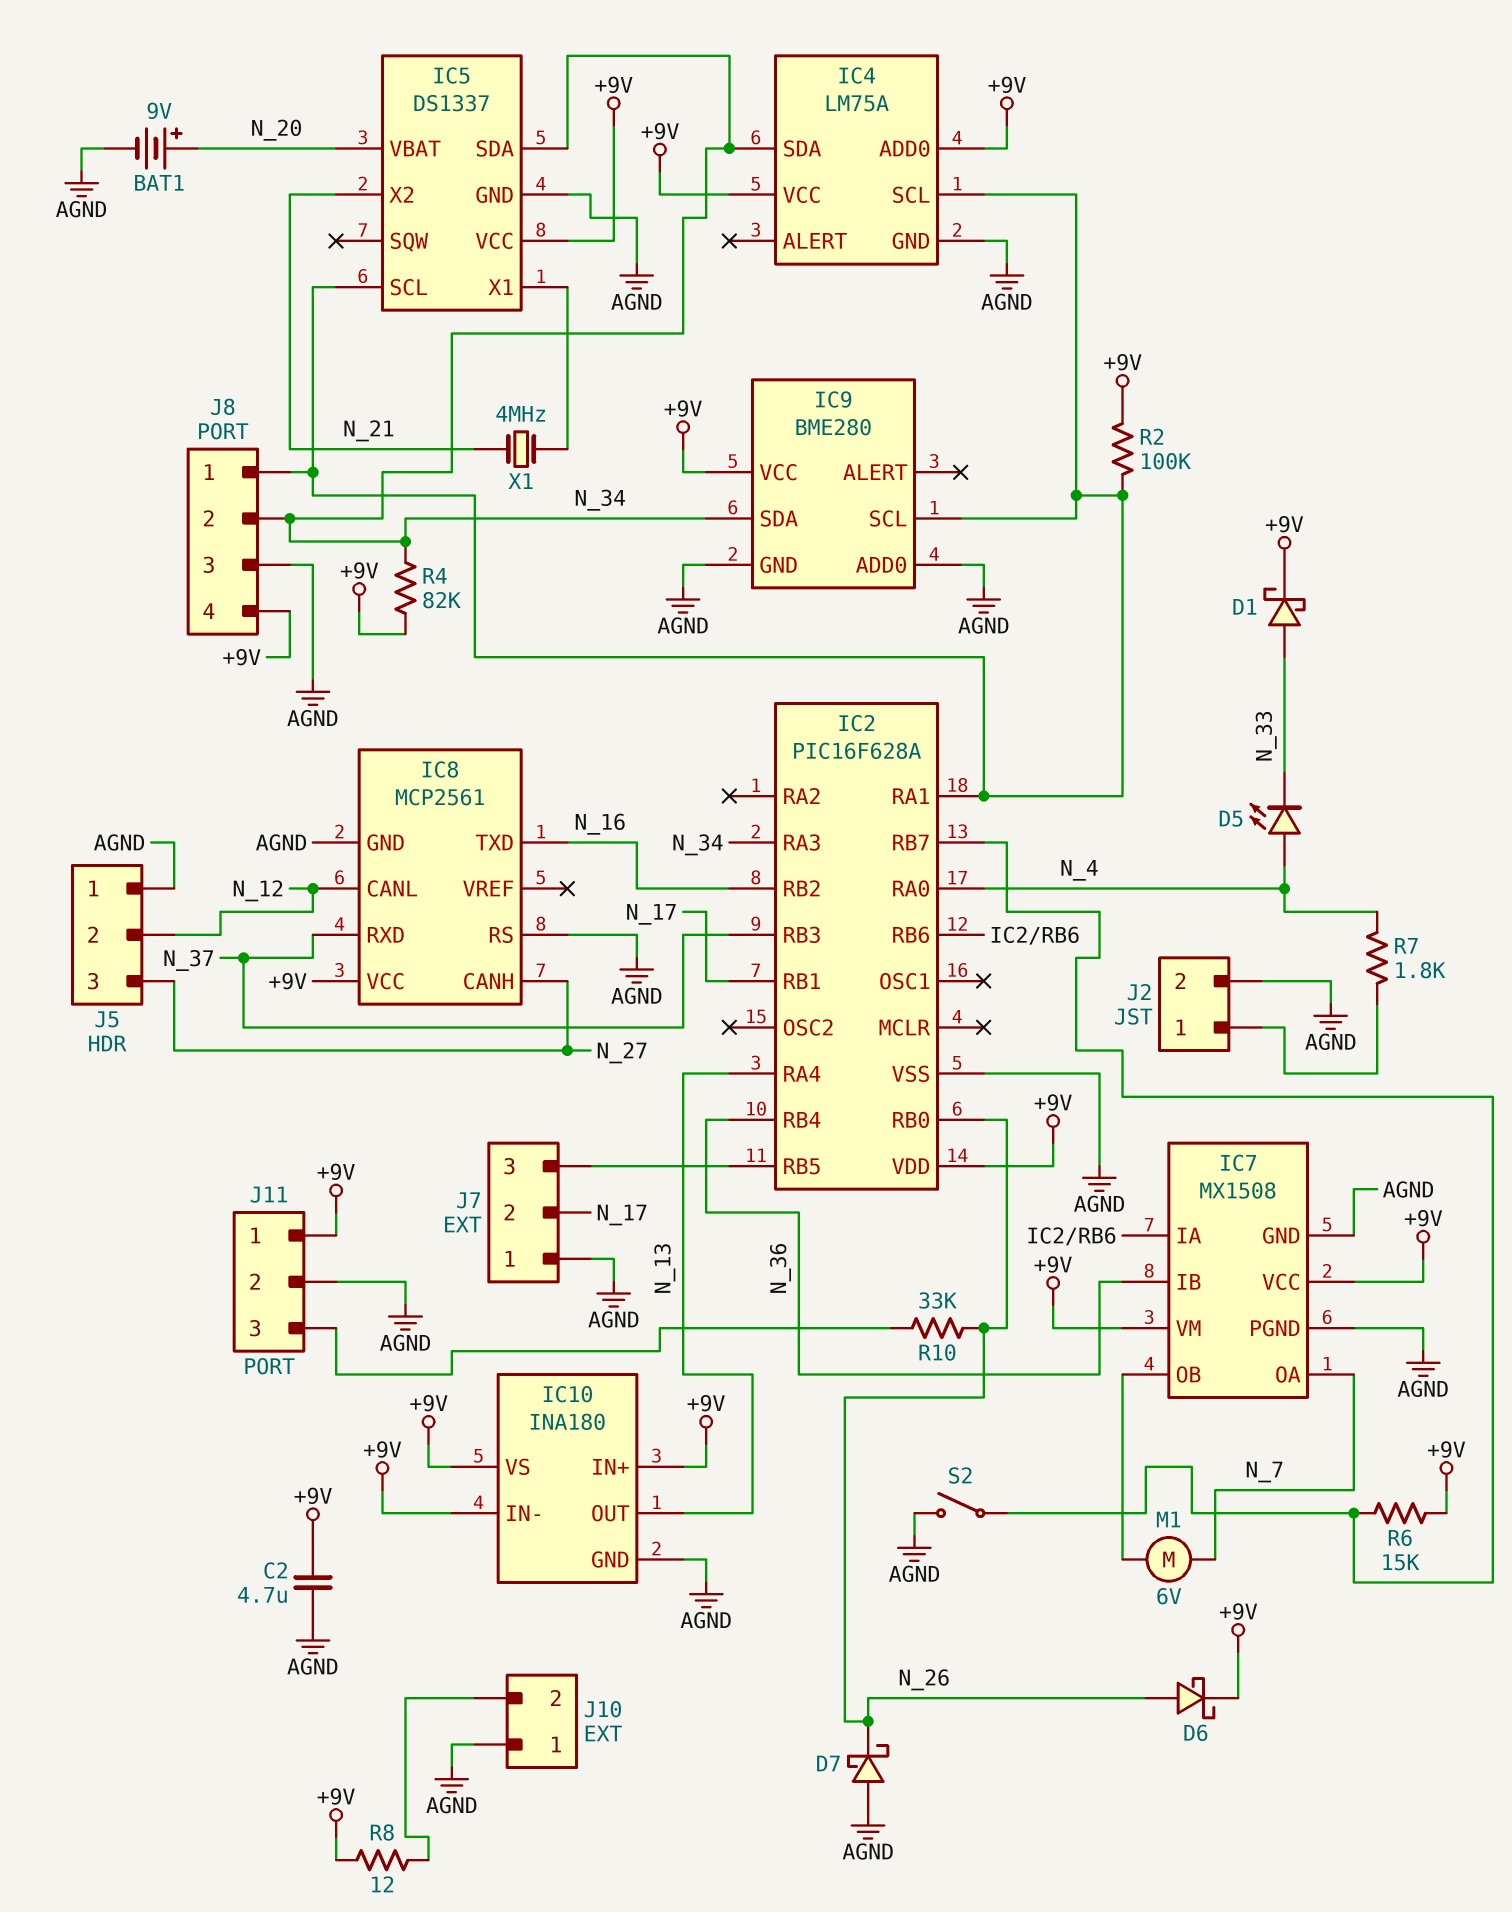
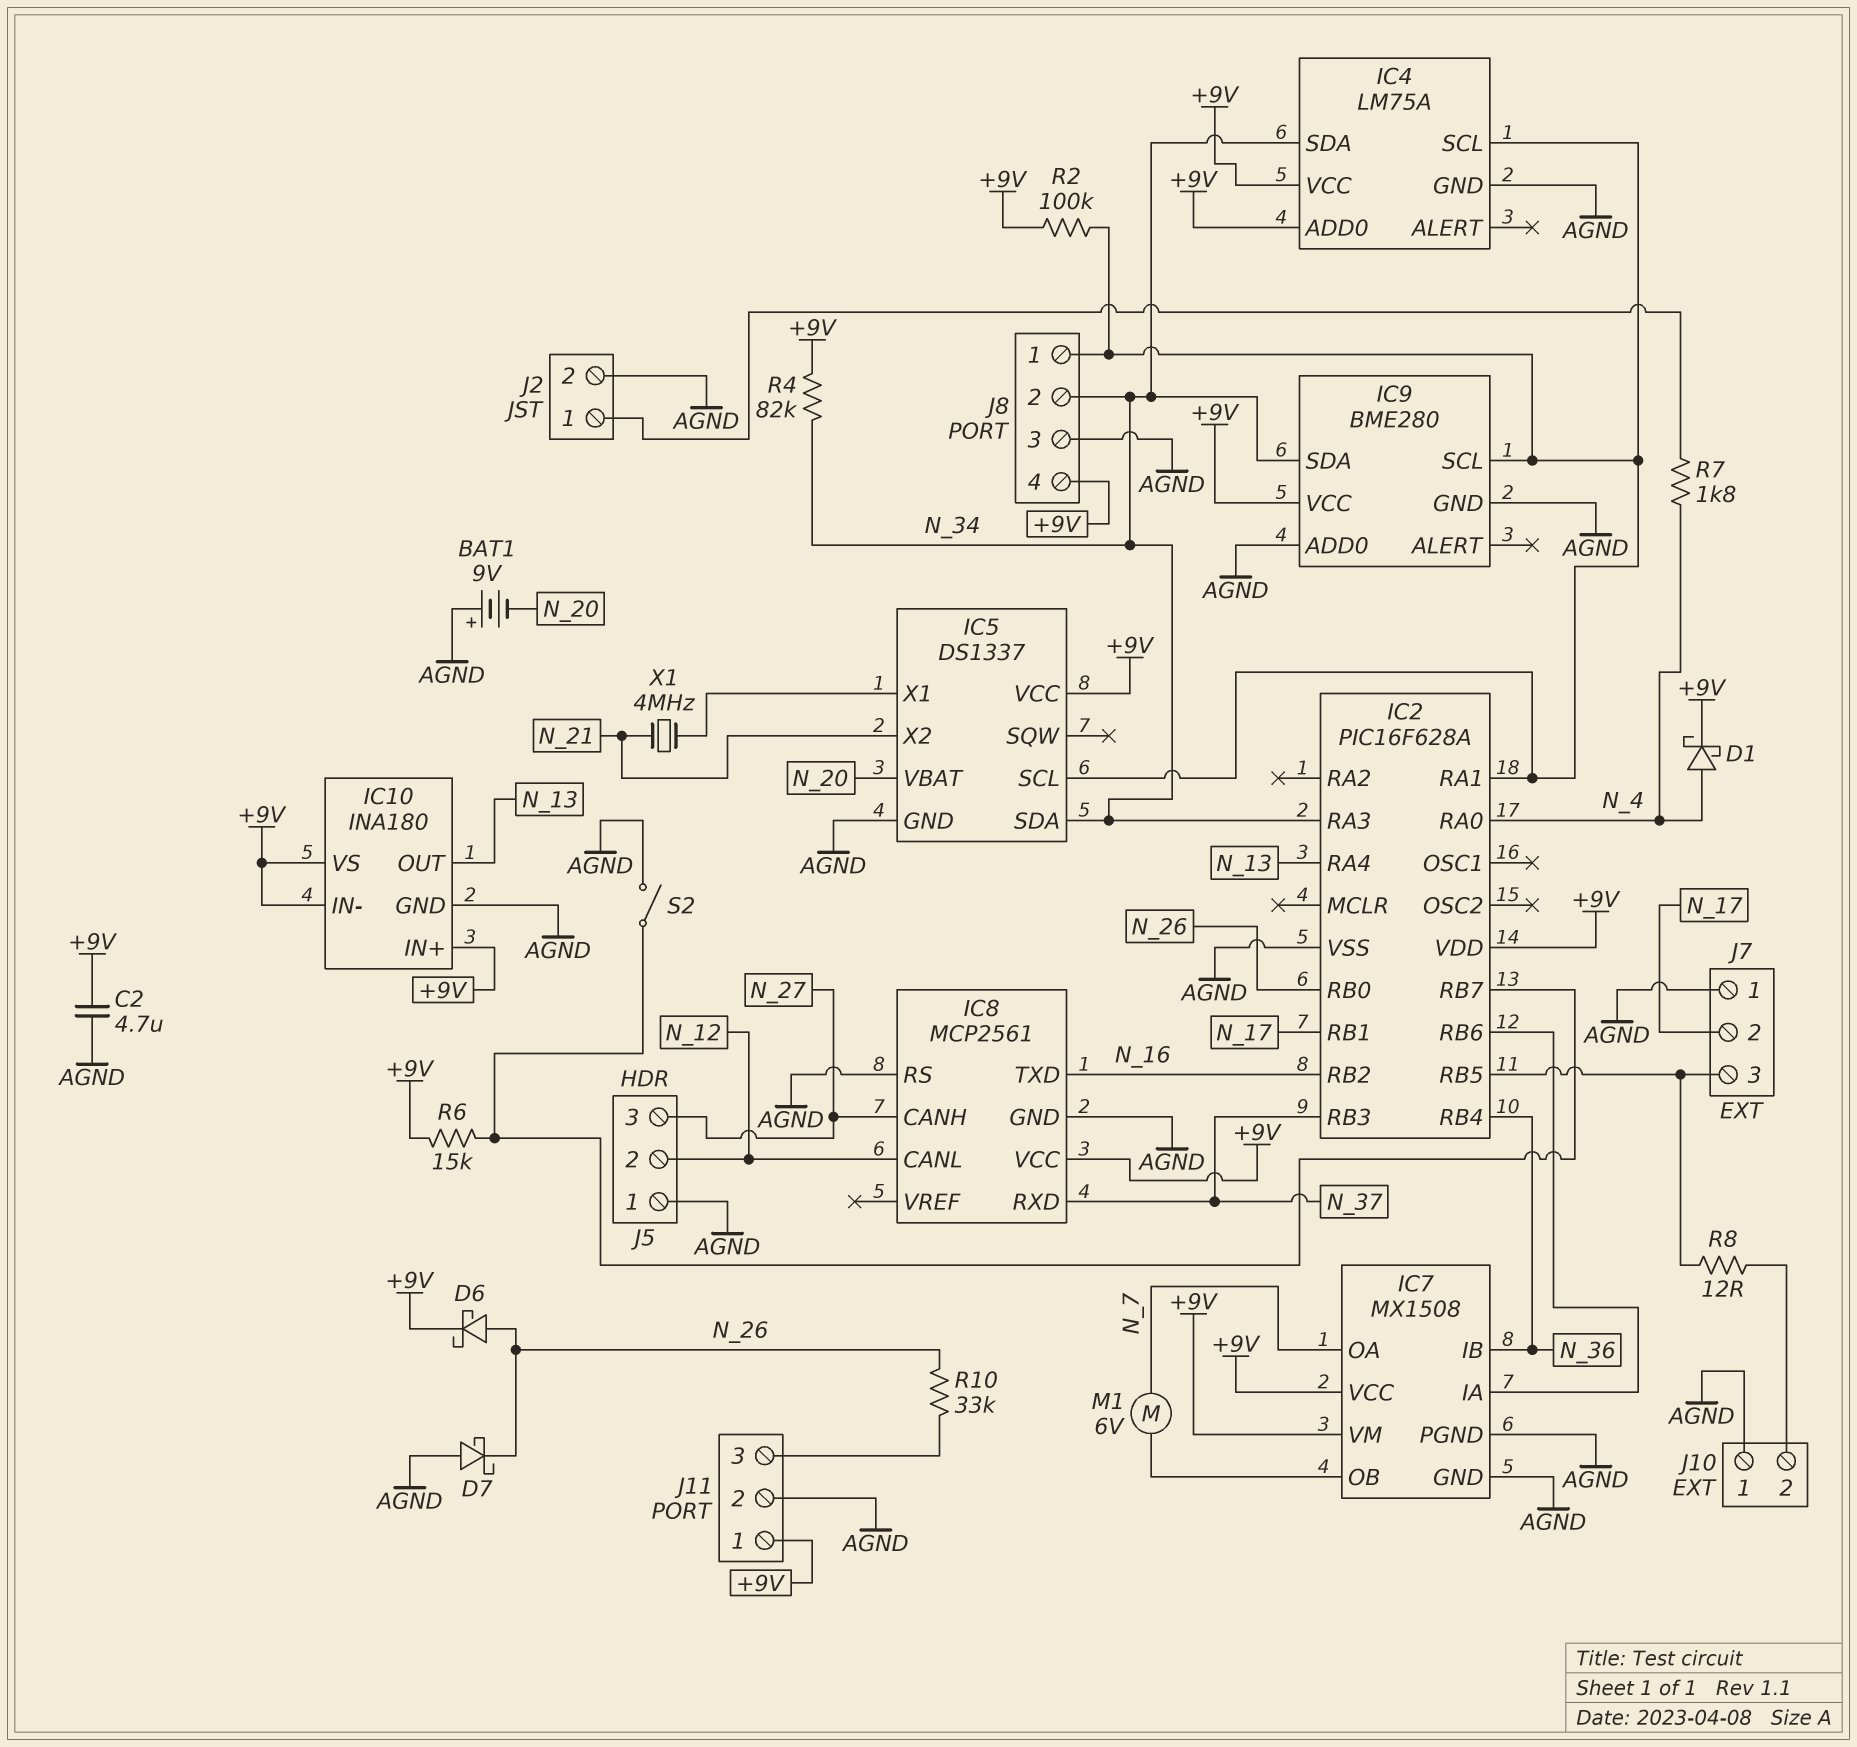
BAT1: 9V (plus N_20, minus AGND) -> 9V (plus AGND, minus N_20)
D1: schottky (A N_33, K +9V) -> schottky (A N_4, K +9V)
D5: LED (A N_4, K N_33) -> none
R8: 12 (+9V, J10/2) -> 12 (IC2/RB5, J10/2)

